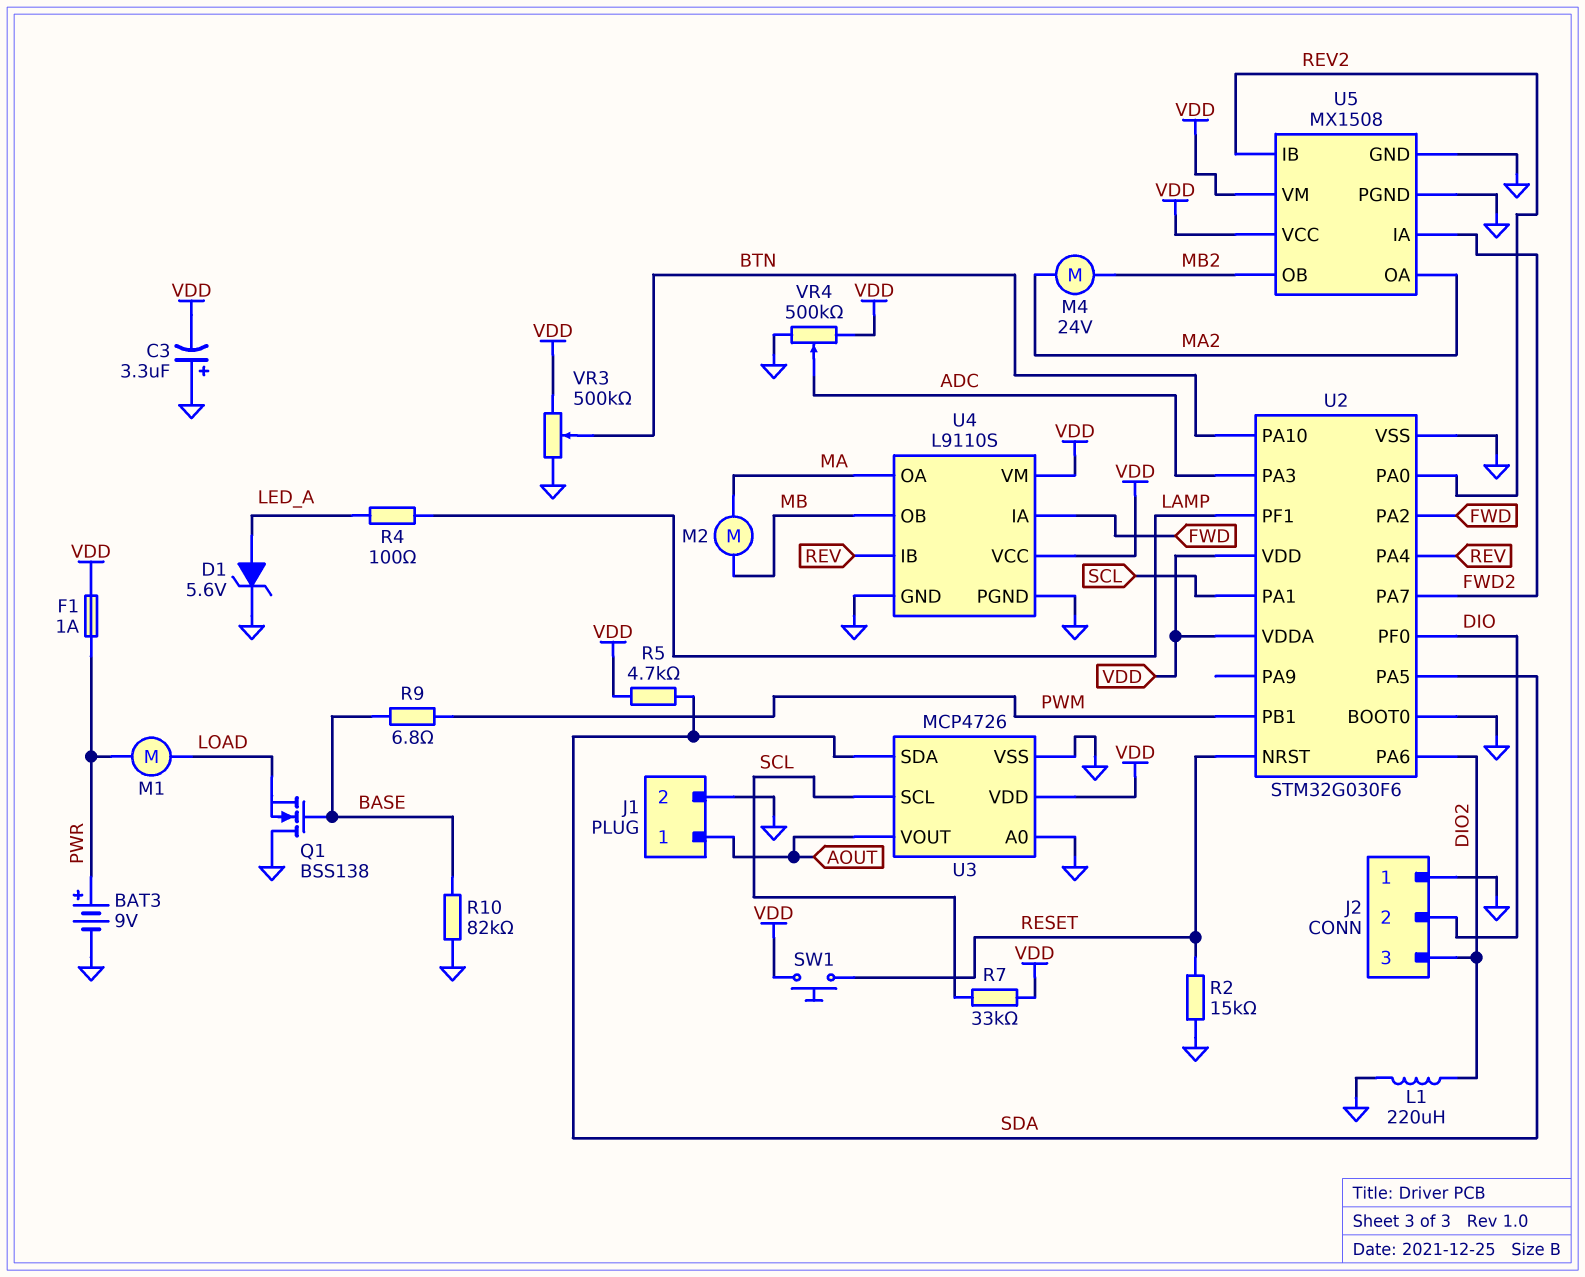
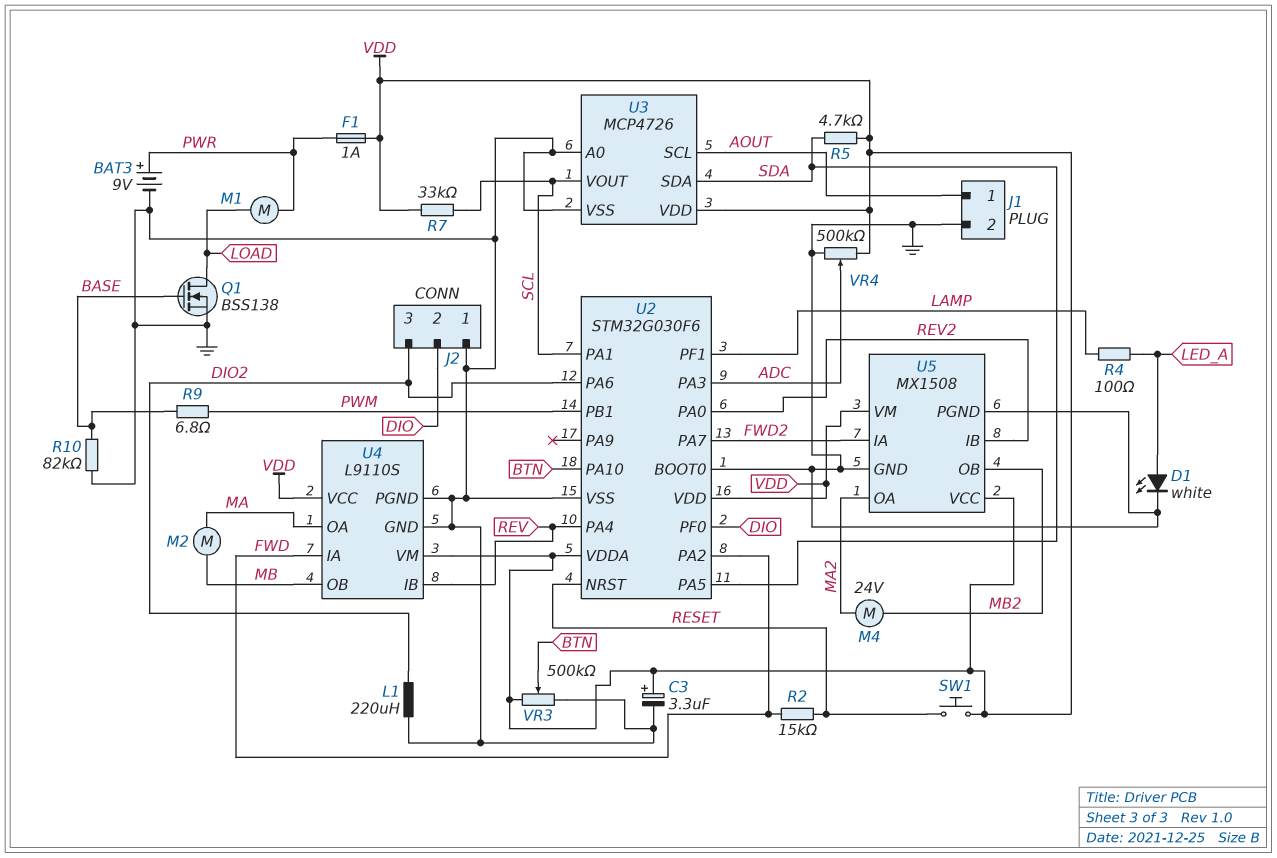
C3: 3.3uF (plus GND, minus VDD) -> 3.3uF (plus VDD, minus GND)
D1: zener 5.6V (A LED_A, K GND) -> LED white (A LED_A, K GND)
Q1: NMOS BSS138 (G BASE, D GND, S LOAD) -> NMOS BSS138 (G BASE, D LOAD, S GND)
R2: 15k (GND, RESET) -> 15k (FWD, RESET)
U3 pin SCL: SCL -> AOUT
U3 pin VOUT: AOUT -> SCL

